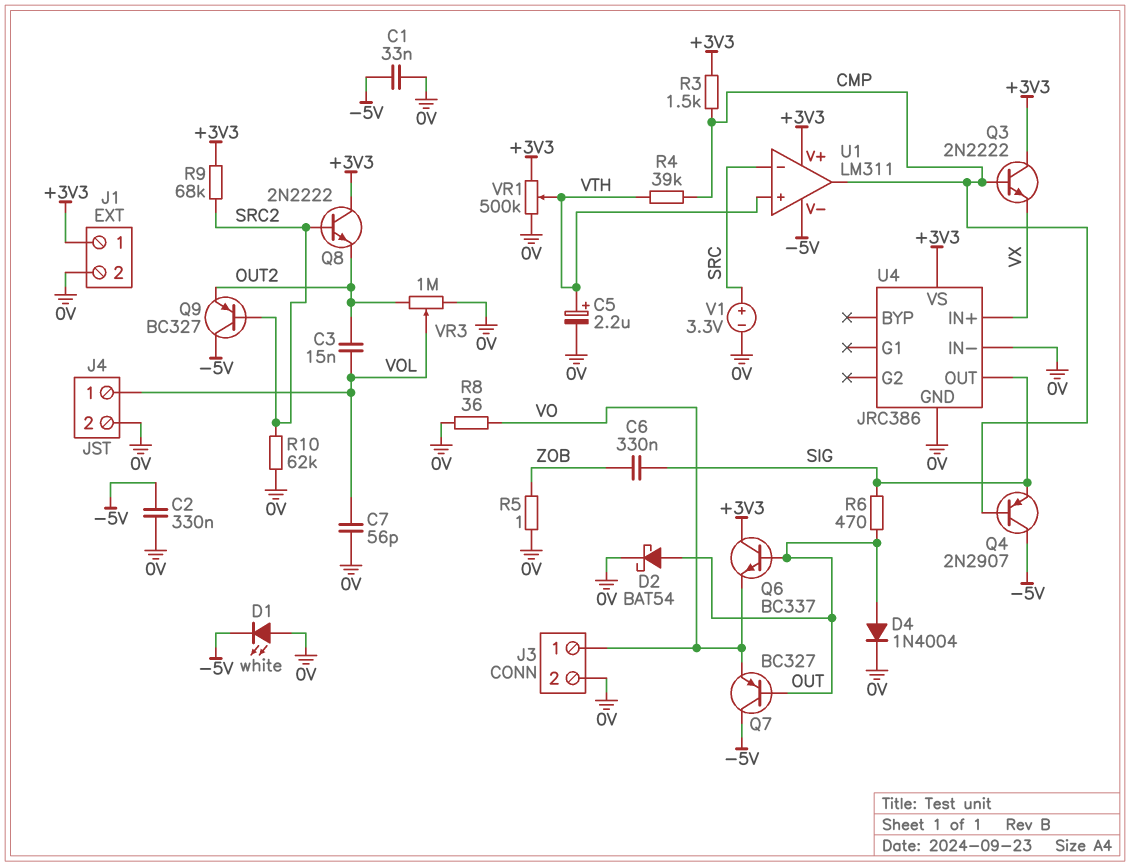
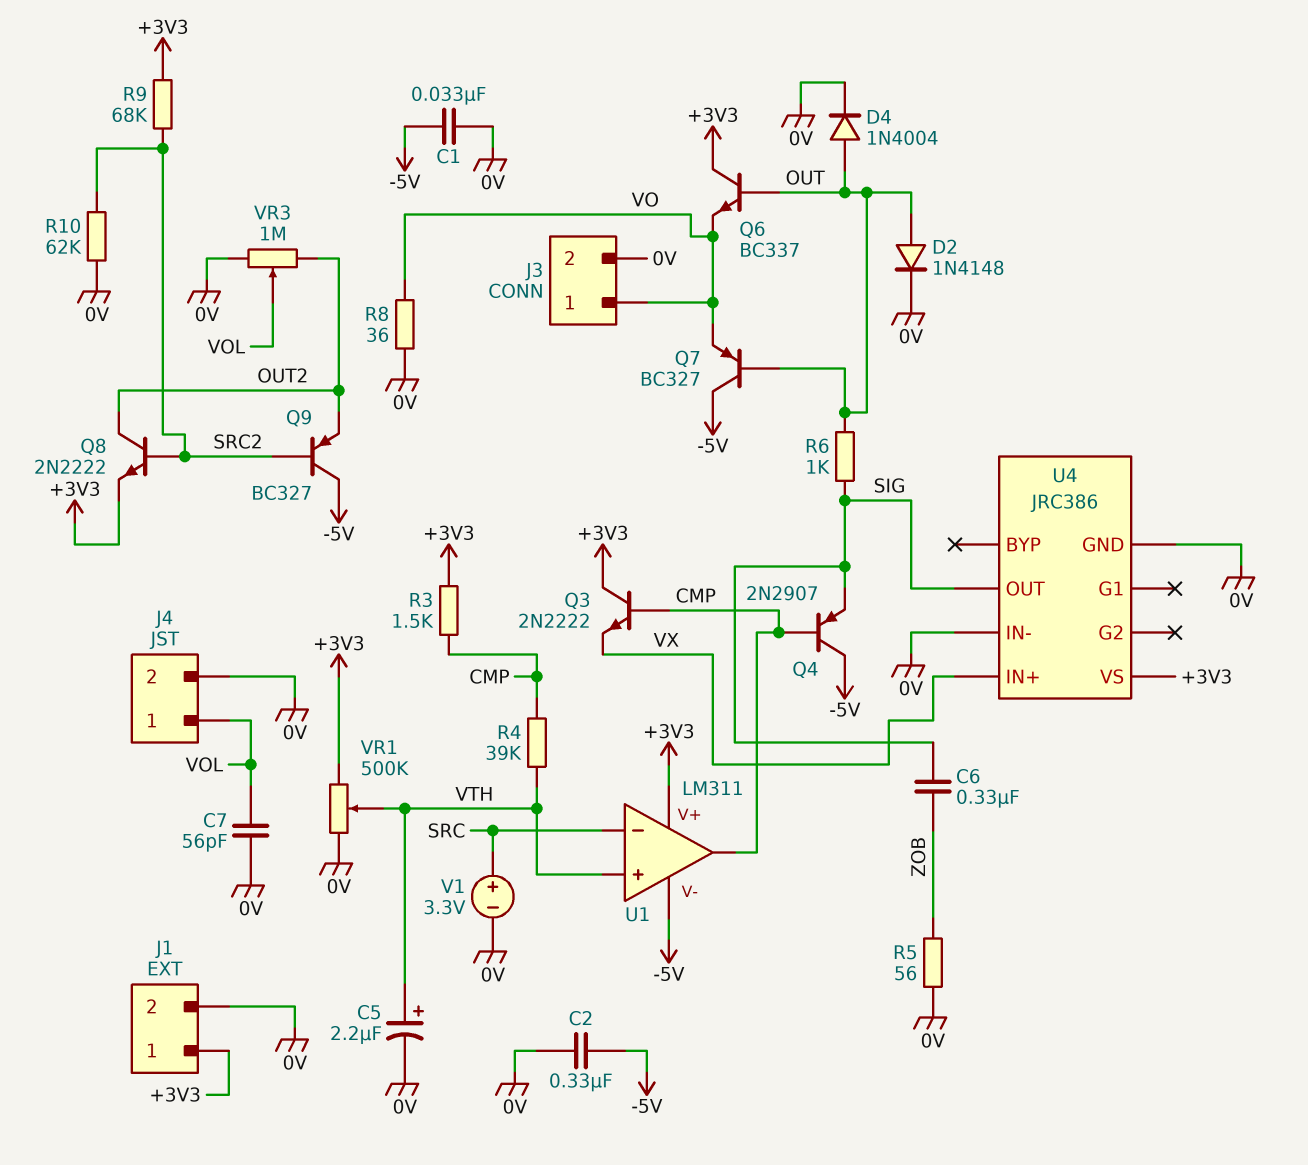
C3: 15nF (OUT2, VOL) -> none
D1: LED white (A 0V, K -5V) -> none
D2: schottky BAT54 (A OUT, K 0V) -> diode 1N4148 (A OUT, K 0V)
Q8: NPN 2N2222 (B SRC2, C +3V3, E OUT2) -> NPN 2N2222 (B SRC2, C OUT2, E +3V3)
R5: 1 (0V, ZOB) -> 56 (0V, ZOB)
R6: 470 (OUT, SIG) -> 1k (OUT, SIG)

